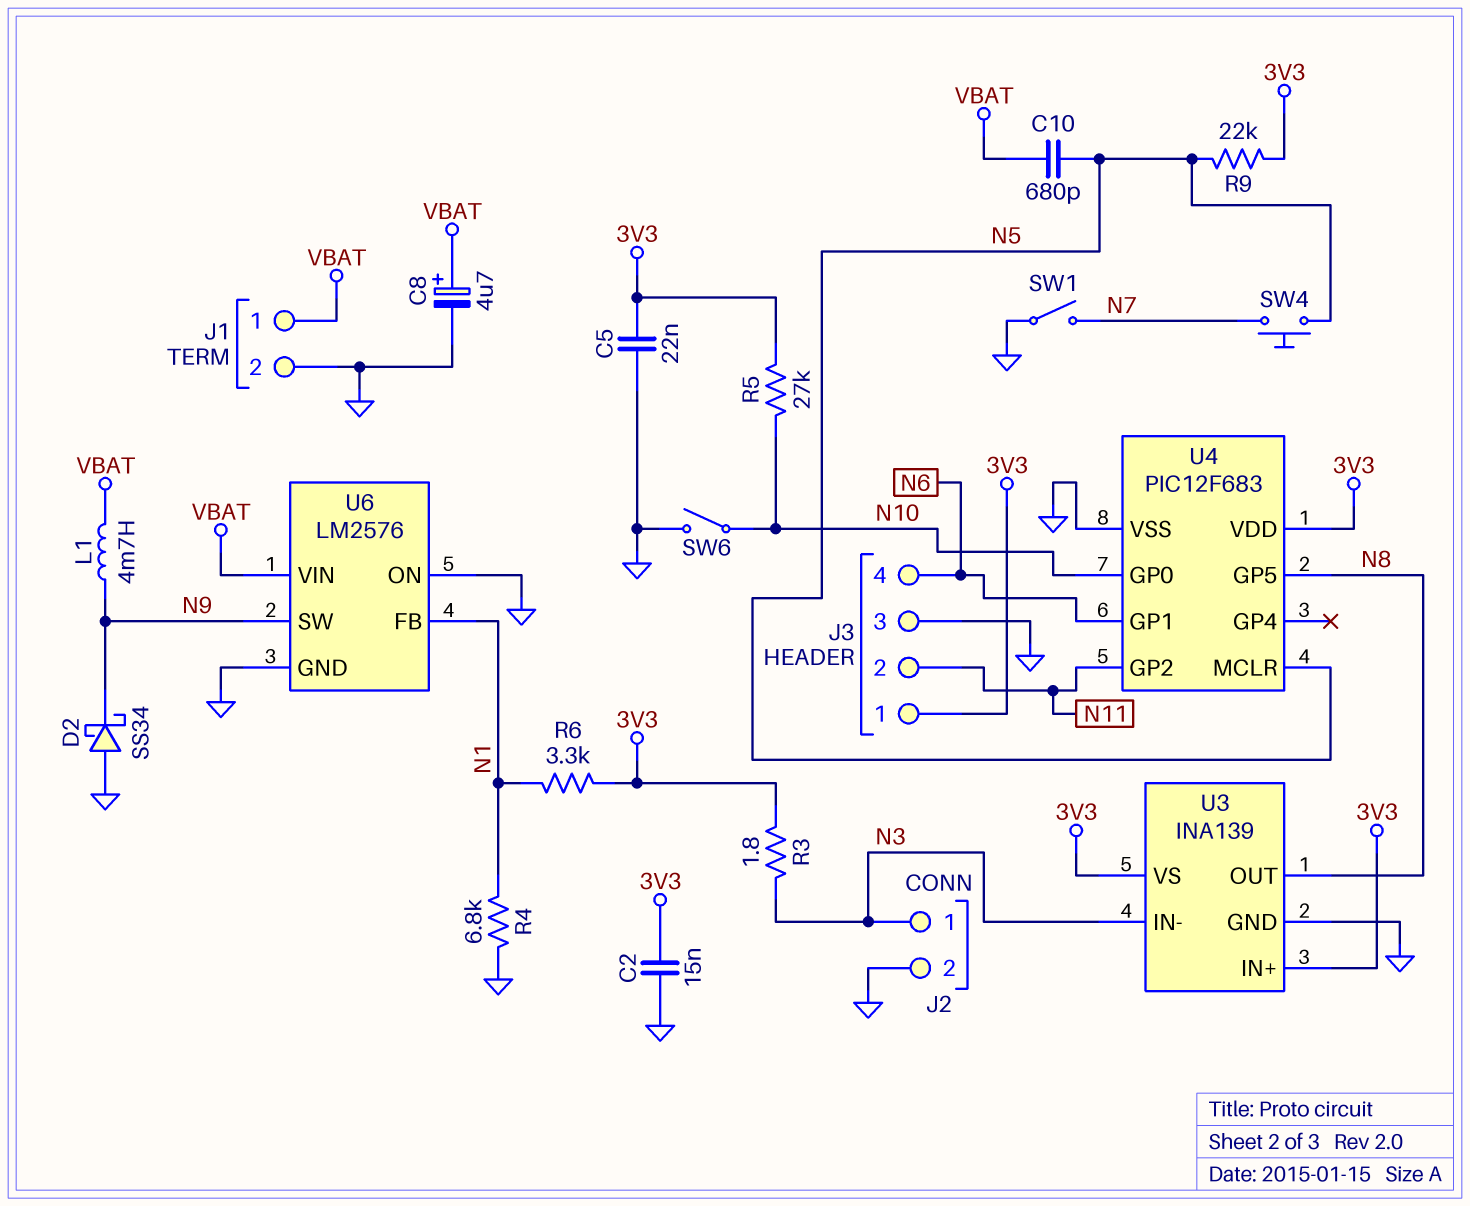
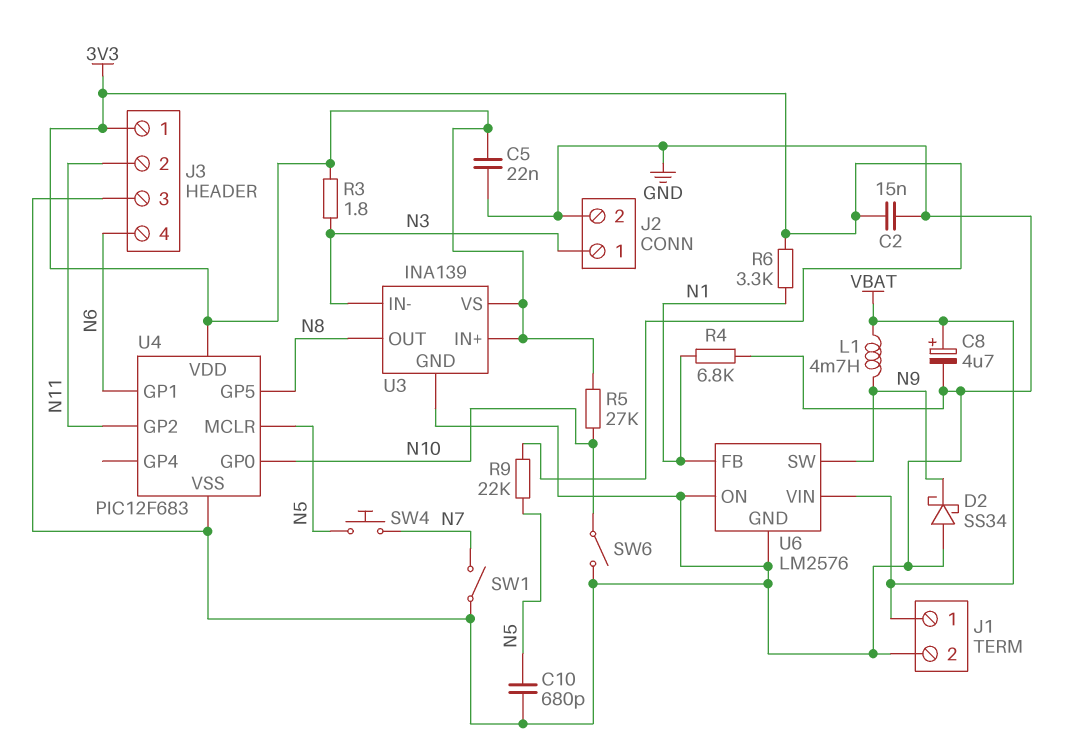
C10: 680pF (N5, VBAT) -> 680pF (GND, N5)

